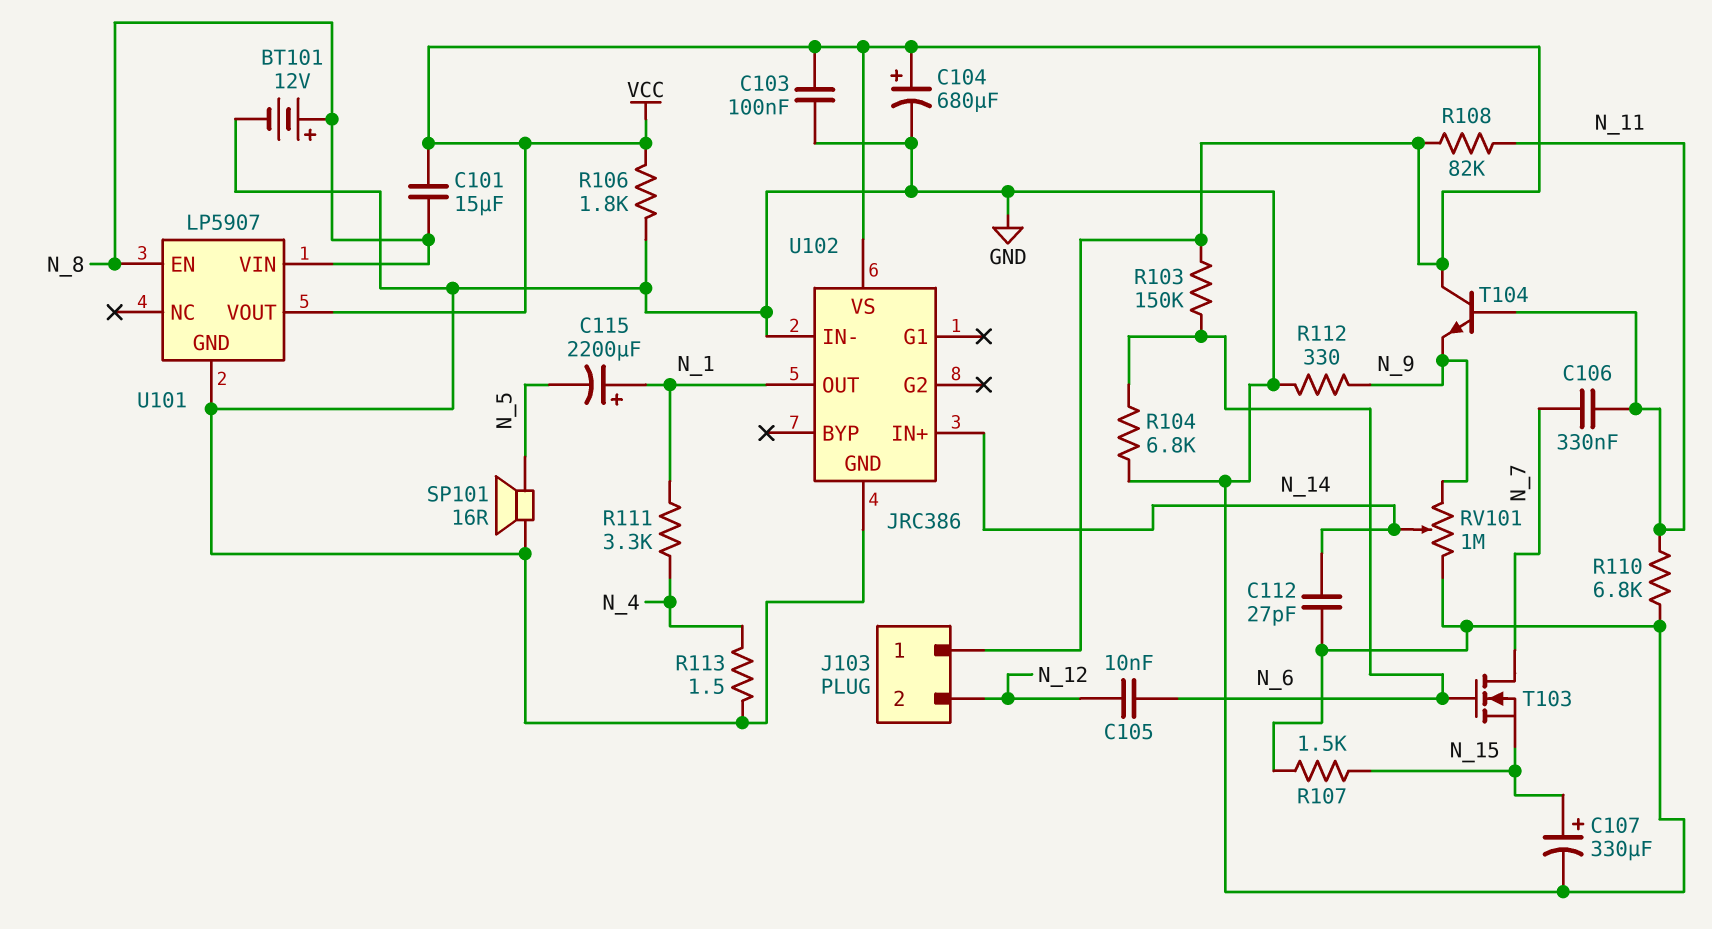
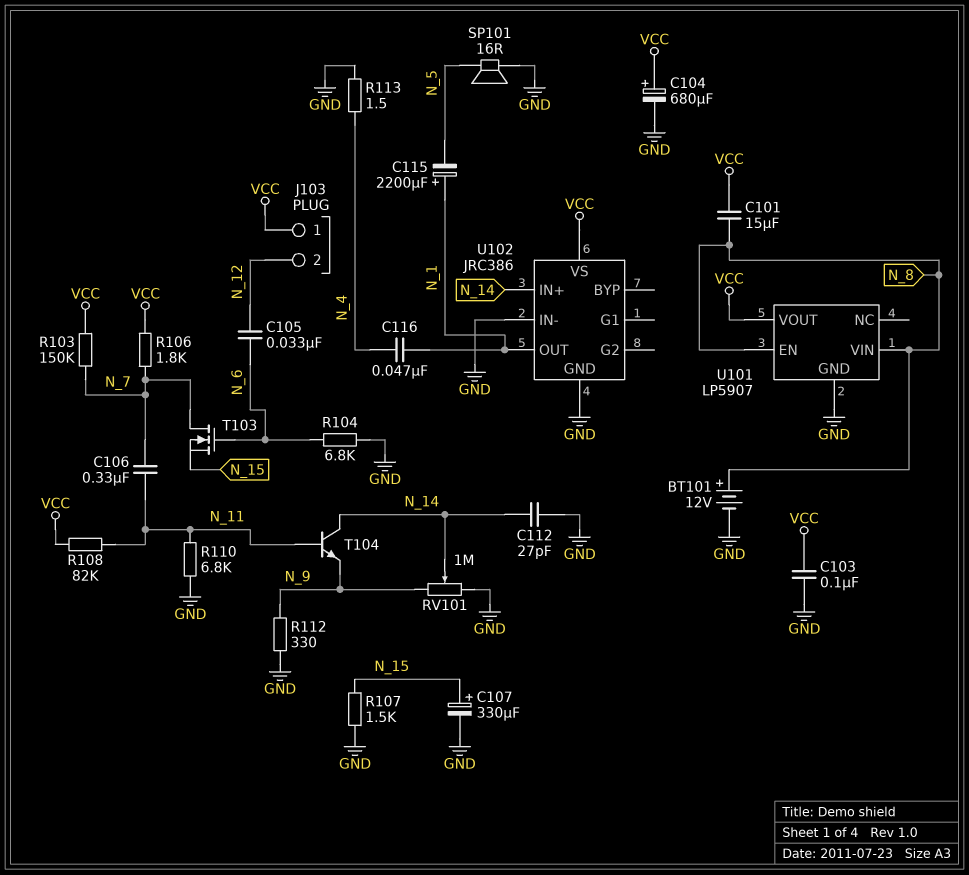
C105: 10nF (N_6, N_12) -> 33nF (N_6, N_12)
C116: none -> 47nF (N_1, N_4)
R103: 150k (N_6, VCC) -> 150k (N_7, VCC)
R106: 1.8k (GND, VCC) -> 1.8k (N_7, VCC)
R111: 3.3k (N_1, N_4) -> none
T104: NPN (B N_11, C VCC, E N_9) -> NPN (B N_11, C N_14, E N_9)

